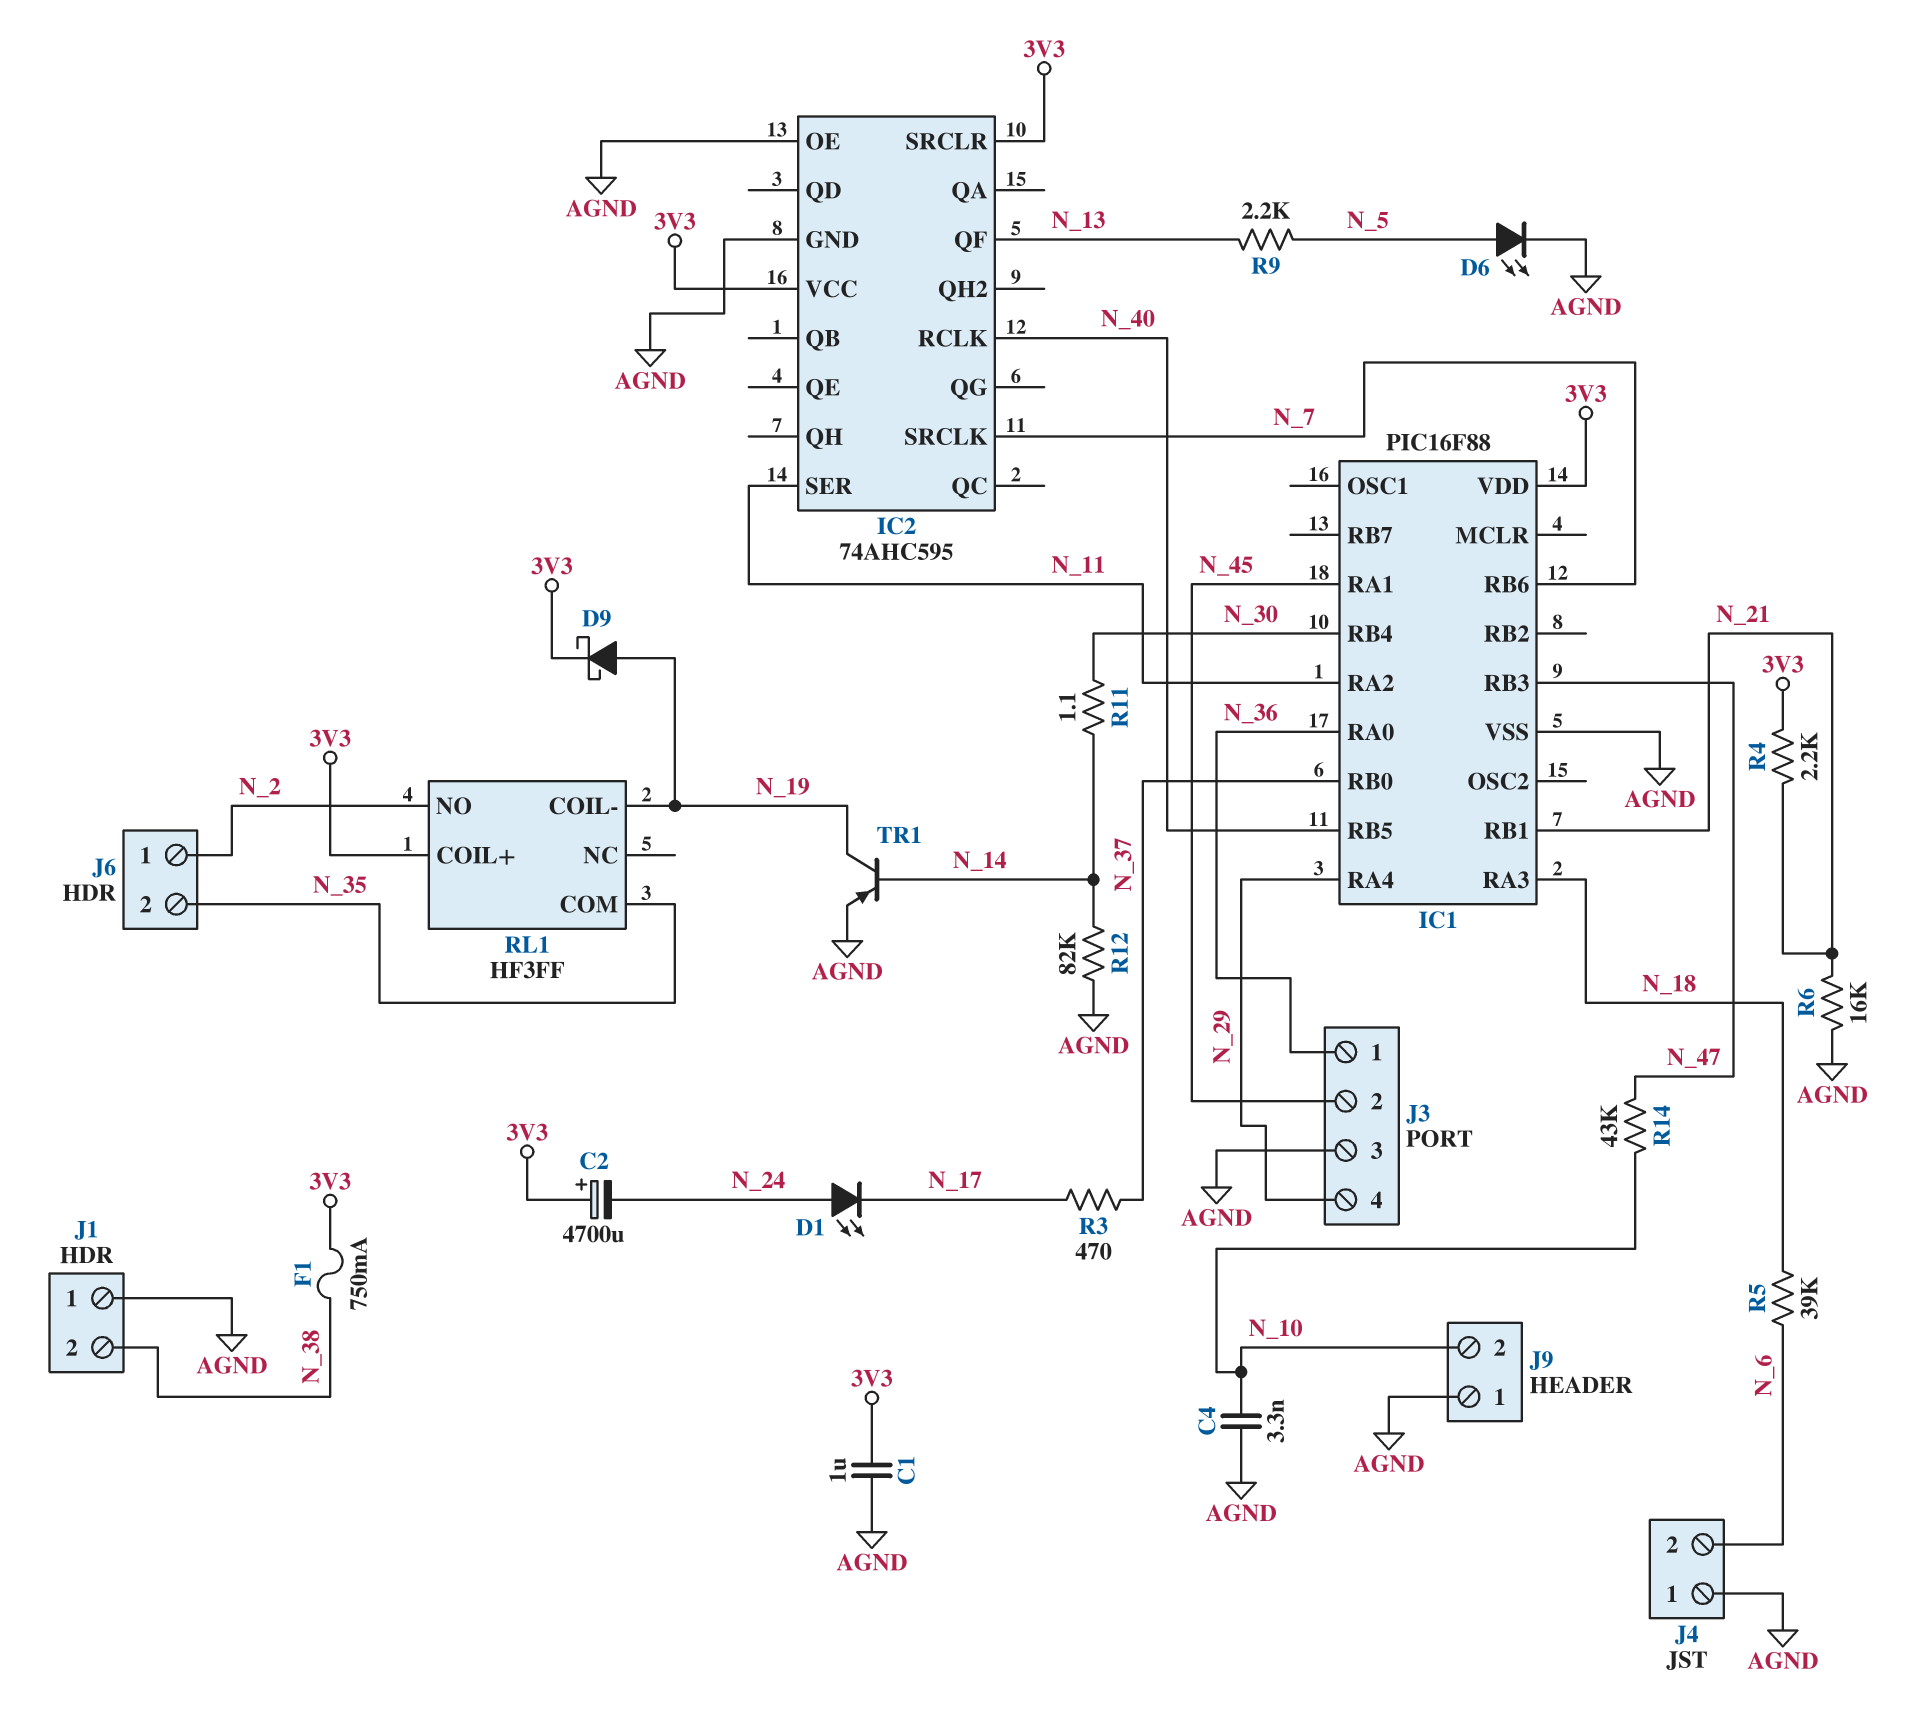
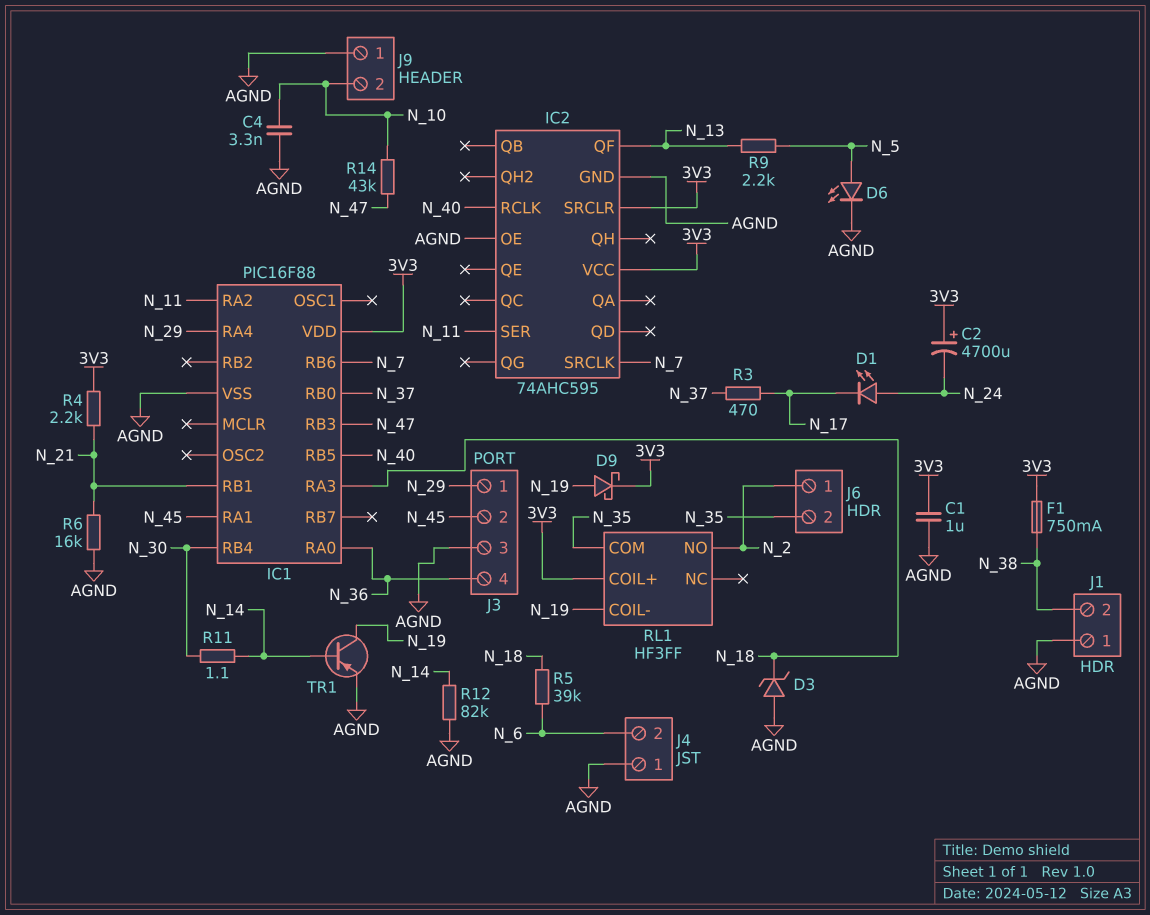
D3: none -> zener (A AGND, K N_18)
J3 pin 1: N_36 -> N_29
J3 pin 4: N_29 -> N_36

